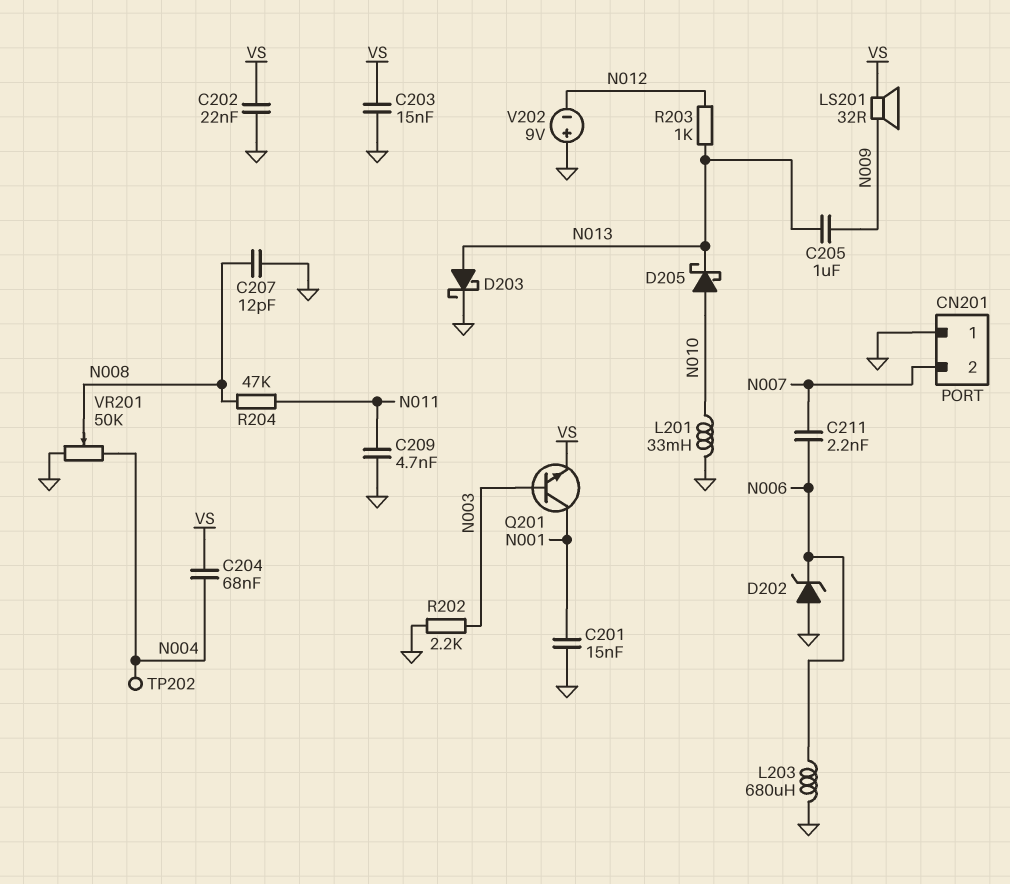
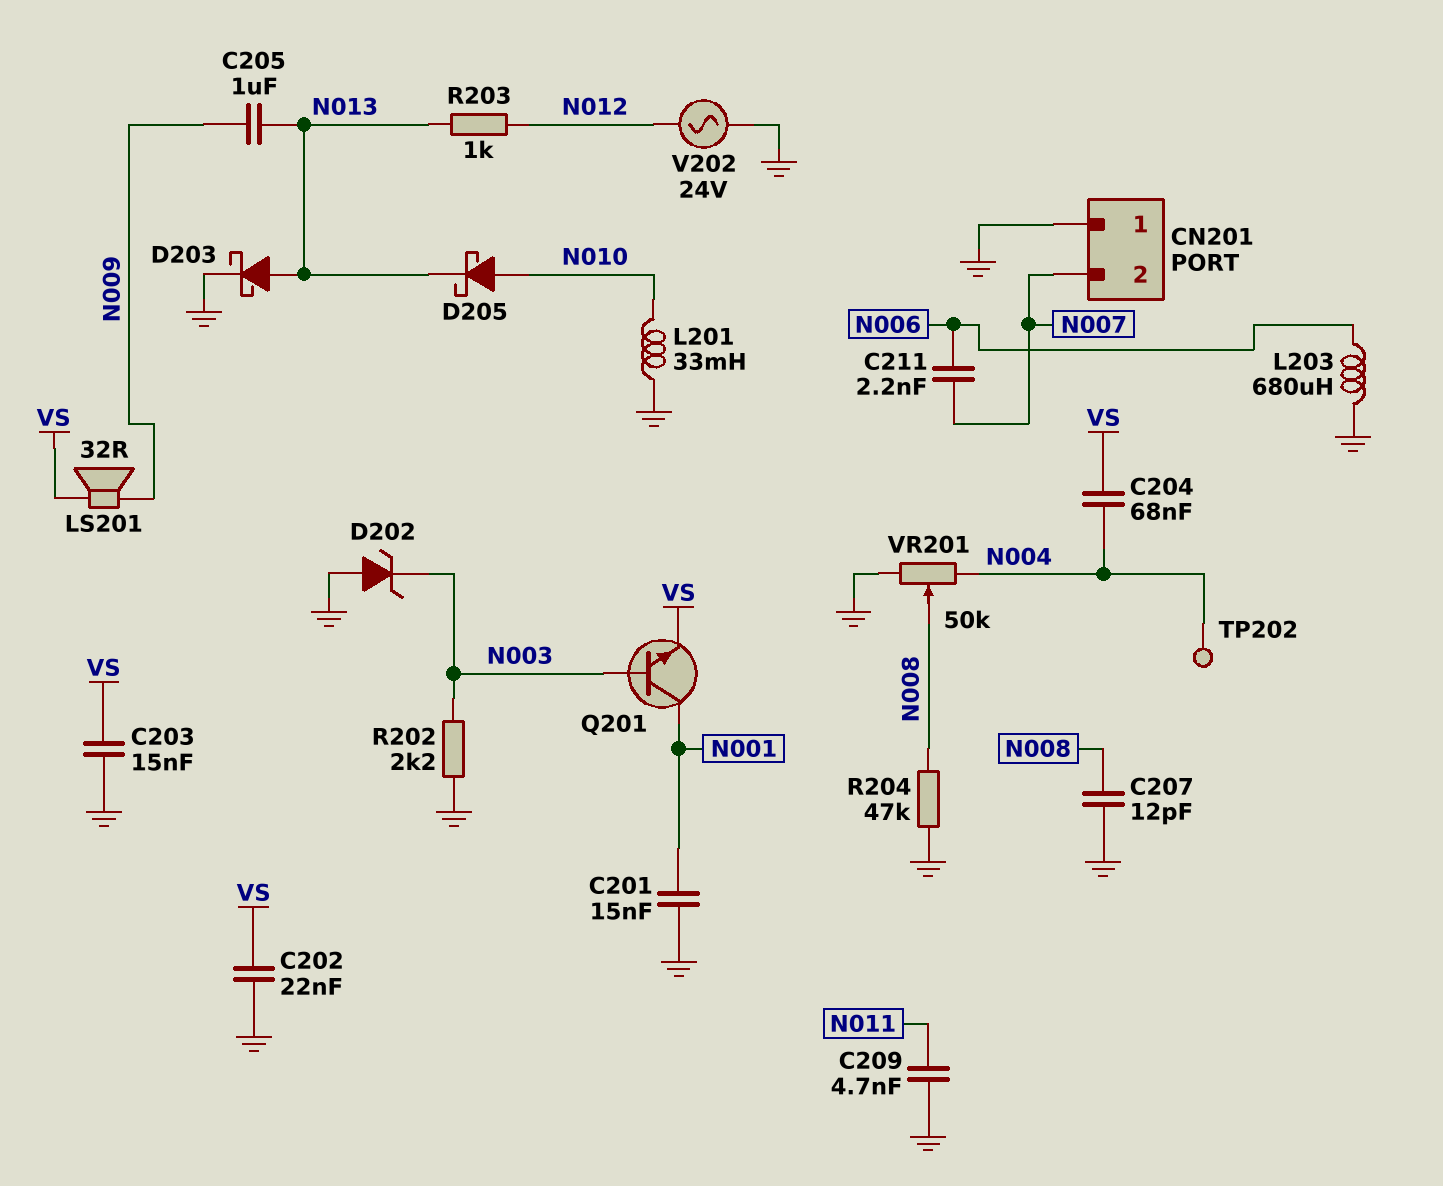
D202: zener (A GND, K N006) -> zener (A GND, K N003)
R204: 47k (N008, N011) -> 47k (GND, N008)
V202: 9V (plus GND, minus N012) -> AC 24V (GND, N012)

